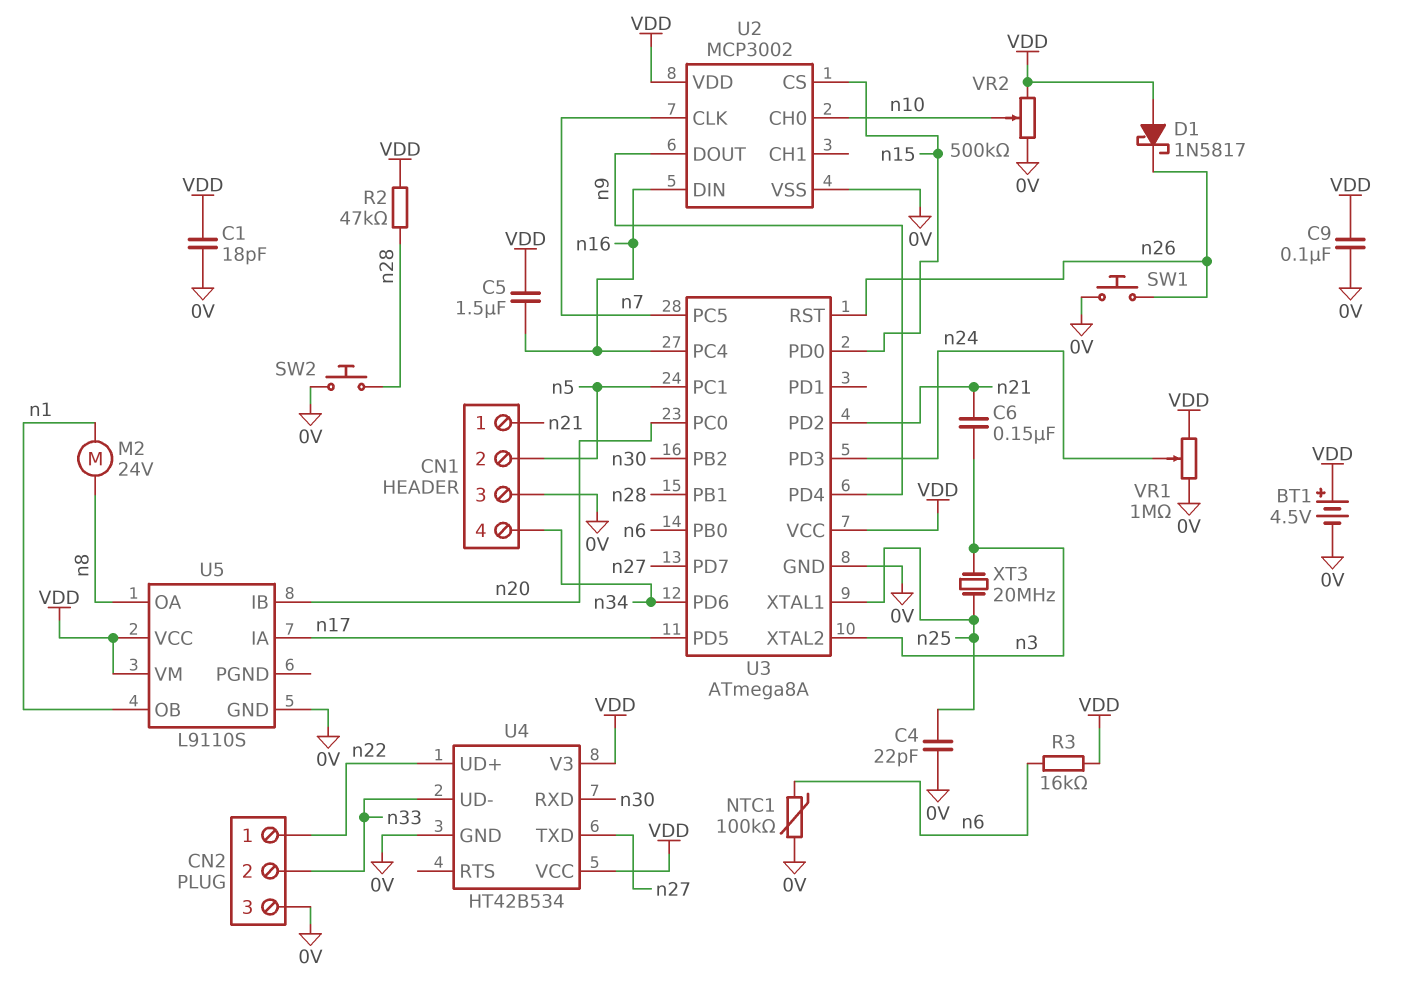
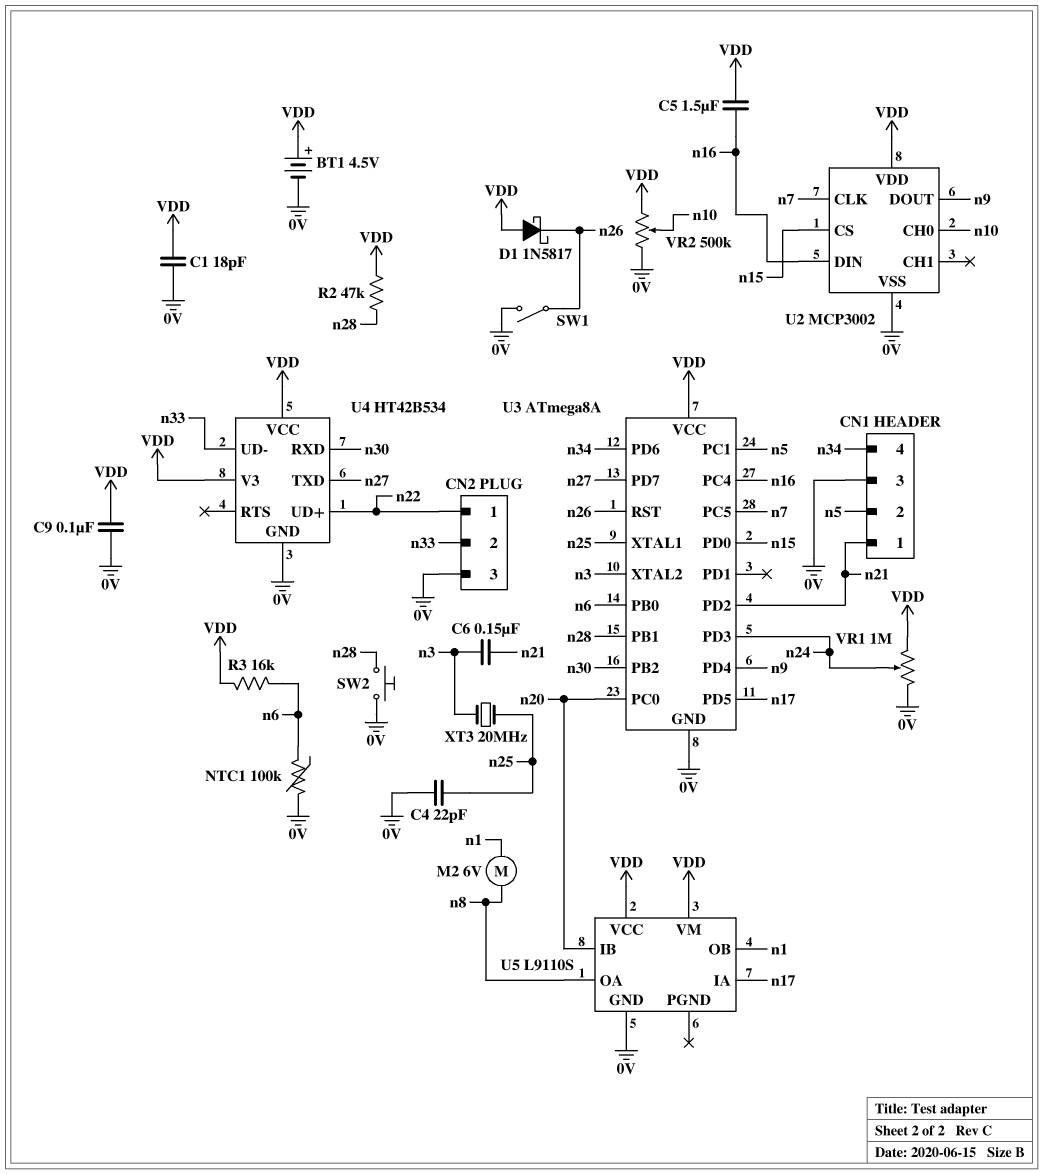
M2: motor 24V (n1, n8) -> motor 6V (n1, n8)
SW1: button (0V, n26) -> switch (0V, n26)

